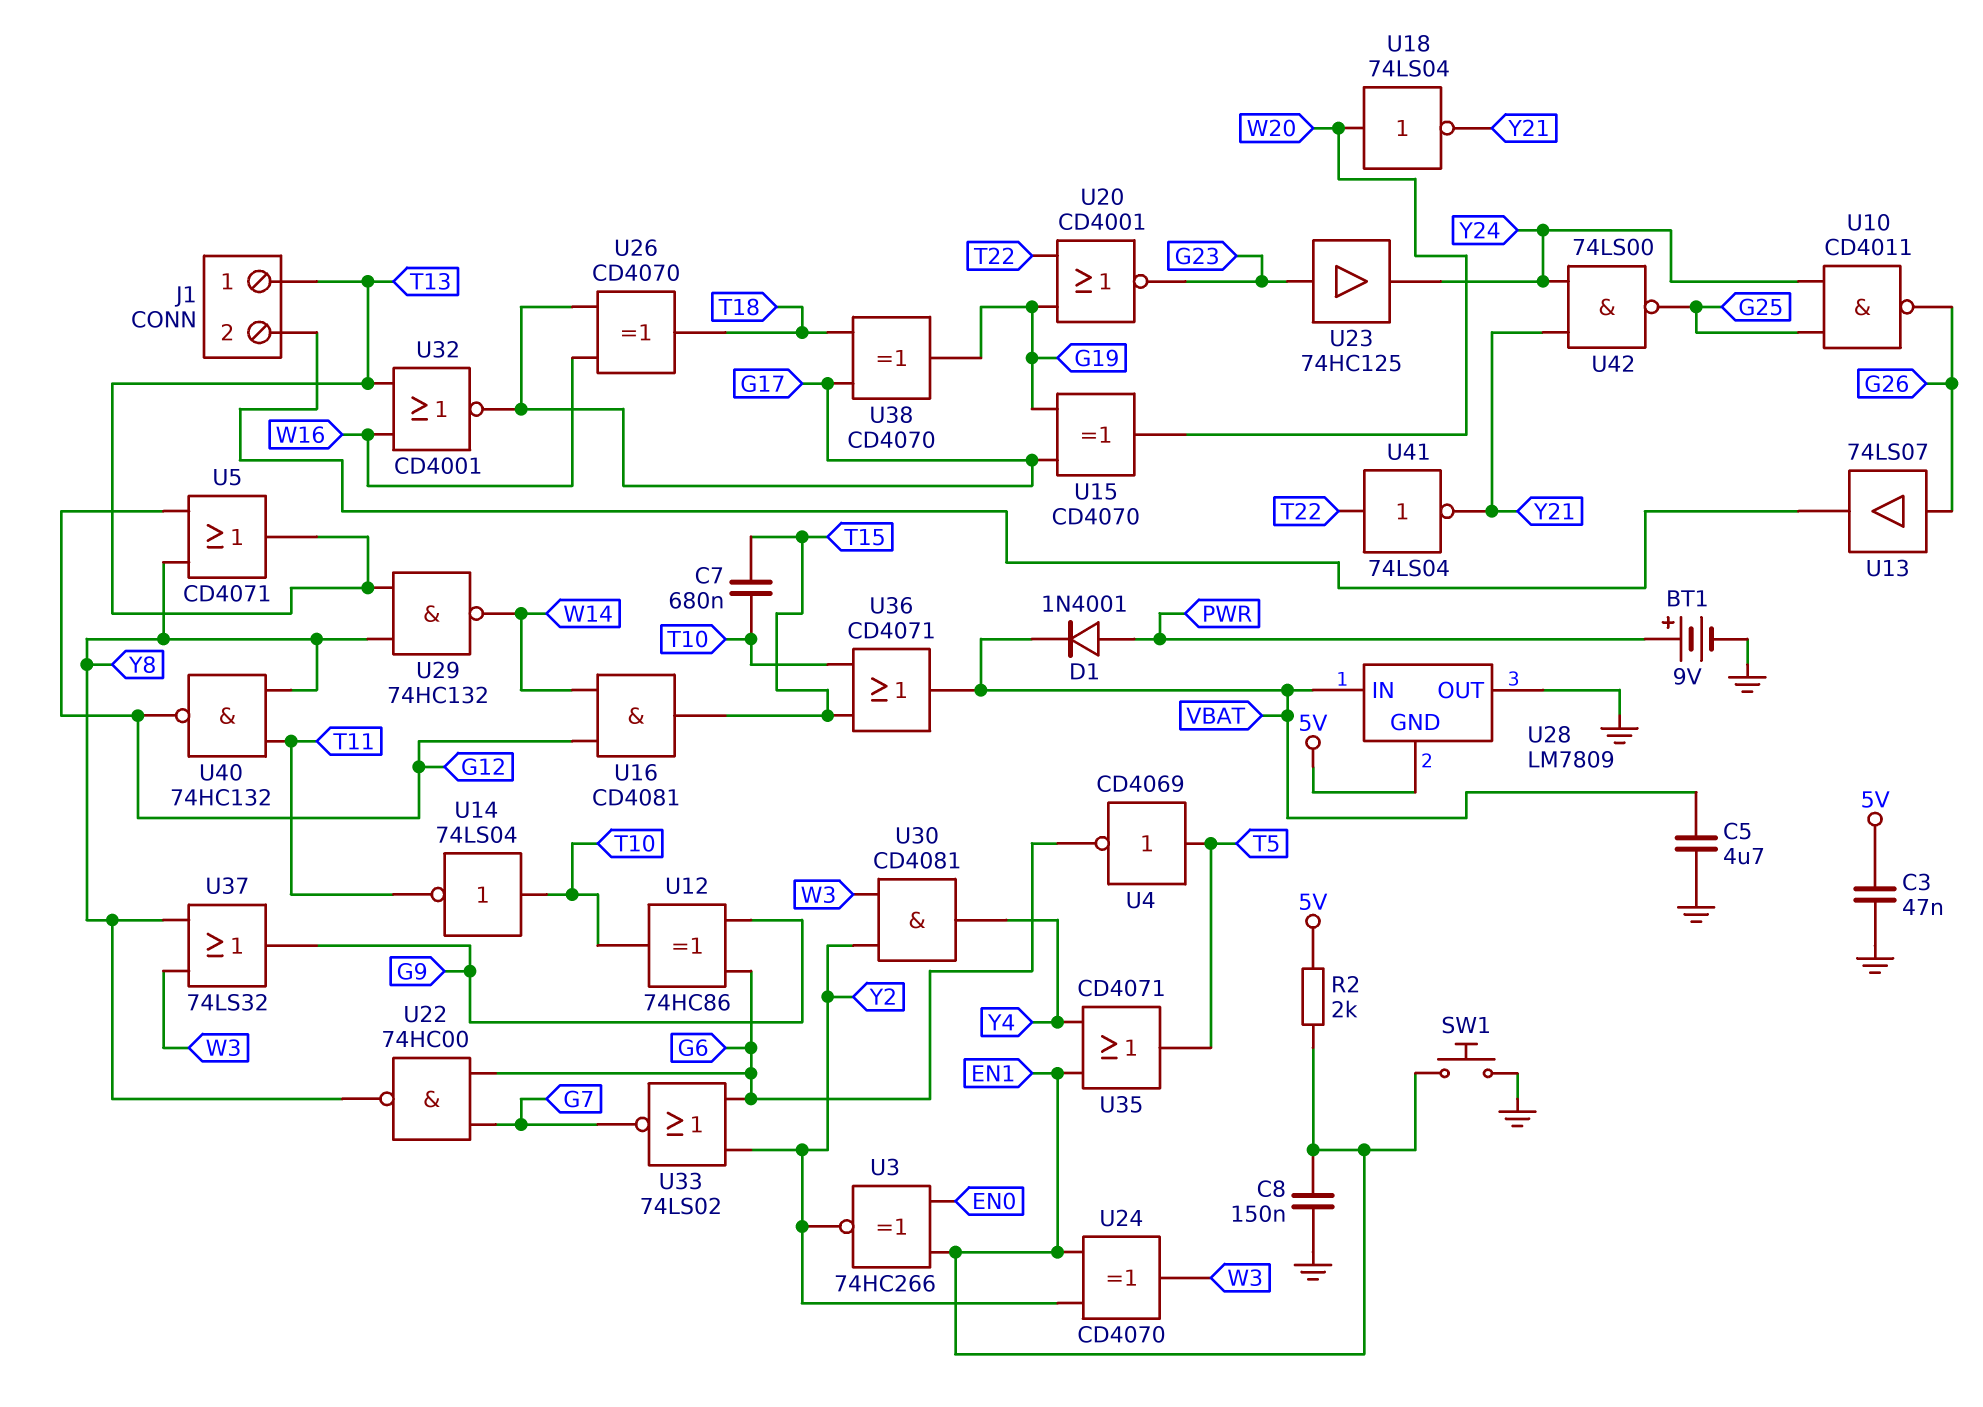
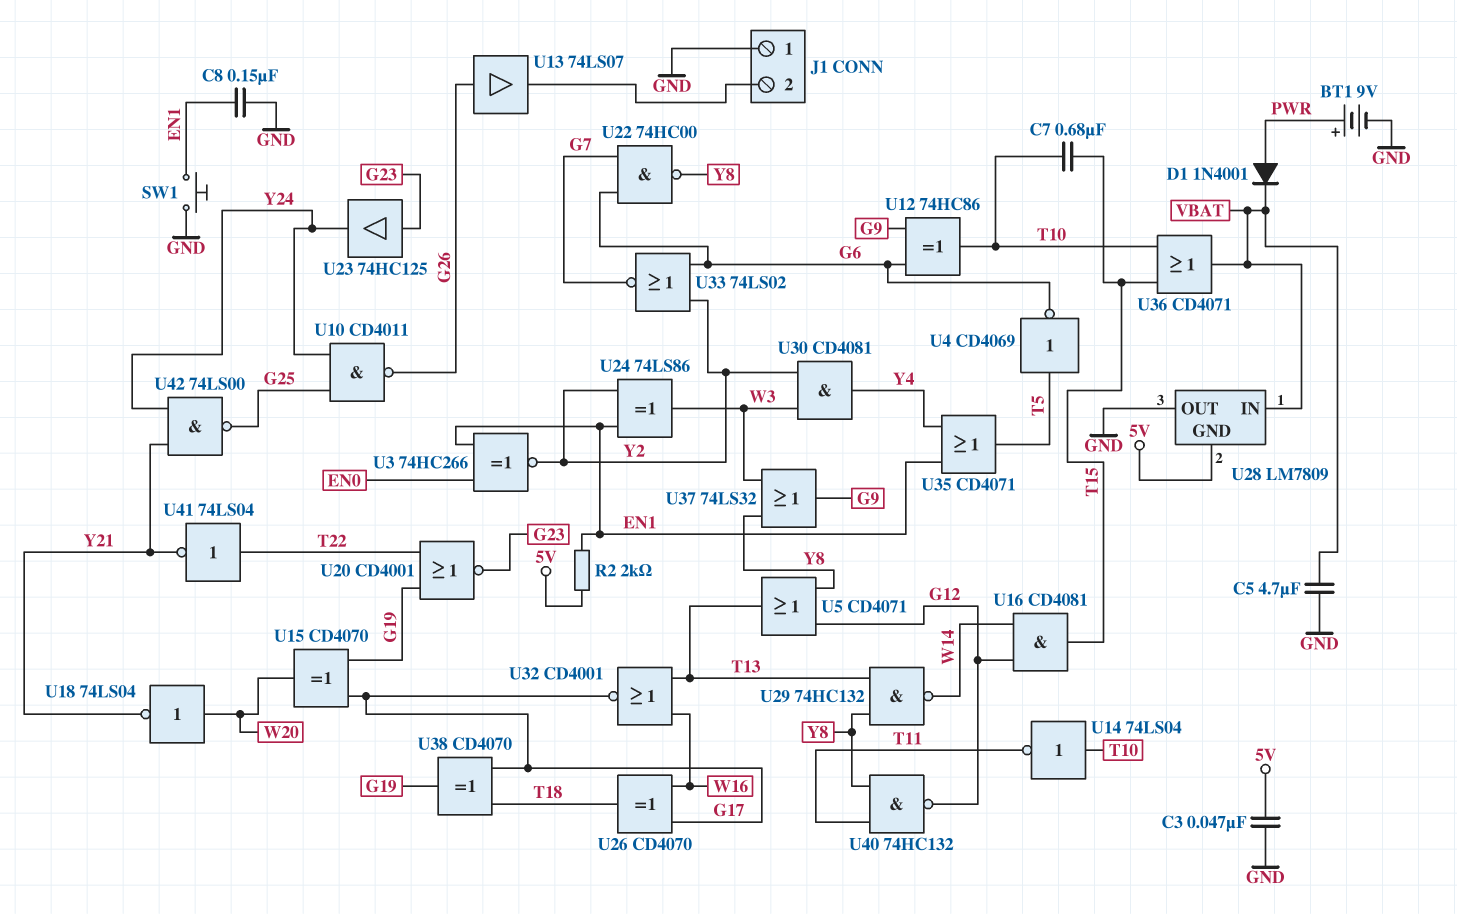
J1 pin 1: T13 -> GND
U24: XOR CD4070 (in EN1, in Y2, out W3) -> XOR 74LS86 (in EN1, in Y2, out W3)

